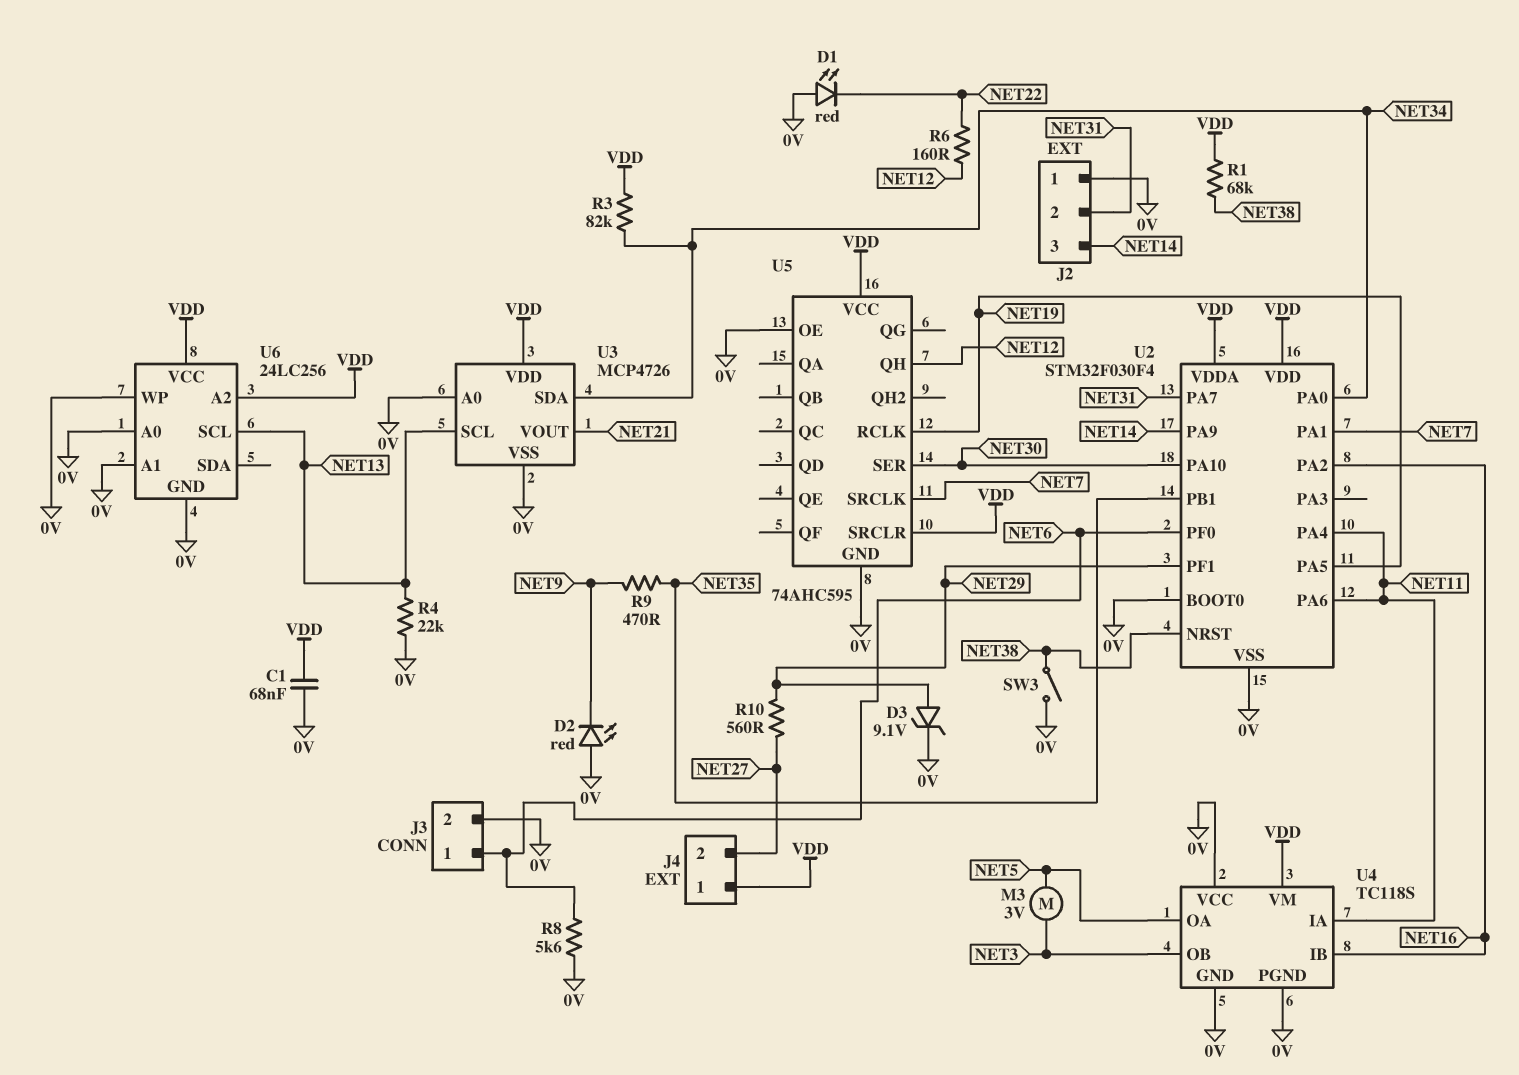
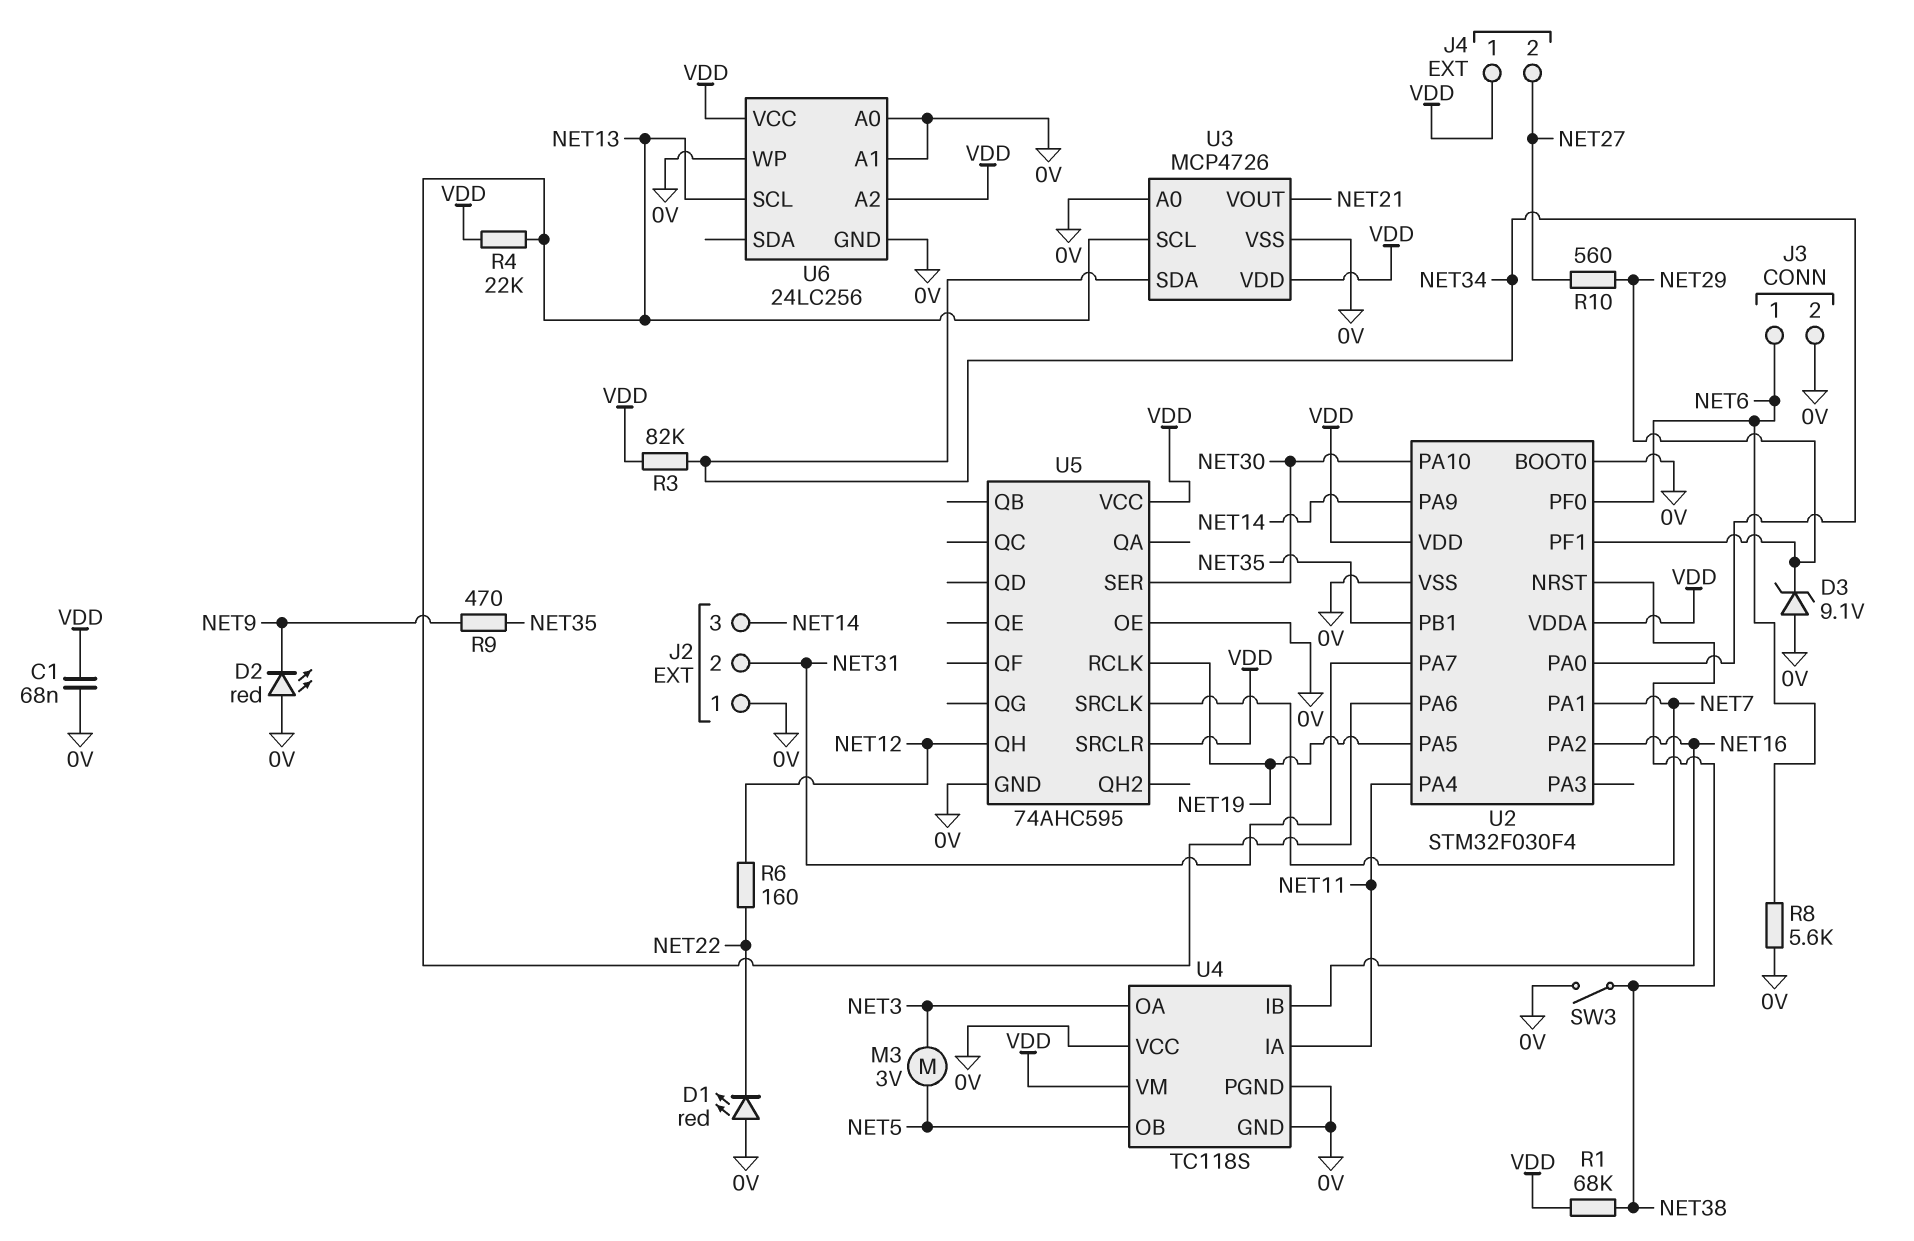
D3: zener 9.1V (A NET29, K 0V) -> zener 9.1V (A 0V, K NET29)
R4: 22k (0V, NET13) -> 22k (NET13, VDD)
U2 pin PA6: NET11 -> NET13
U4 pin OA: NET5 -> NET3
U4 pin OB: NET3 -> NET5

